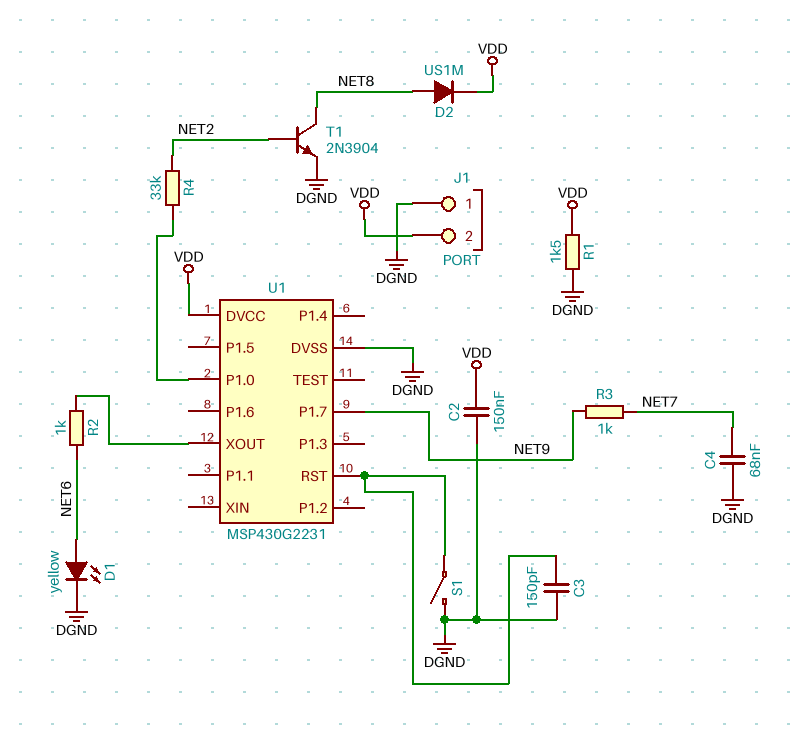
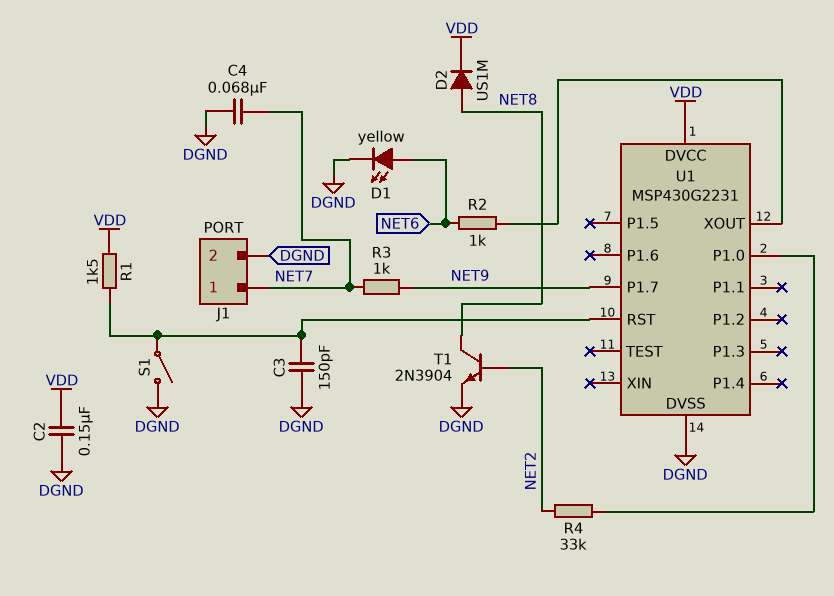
J1 pin 1: DGND -> NET7
J1 pin 2: VDD -> DGND
R1: 1.5k (DGND, VDD) -> 1.5k (U1/RST, VDD)

